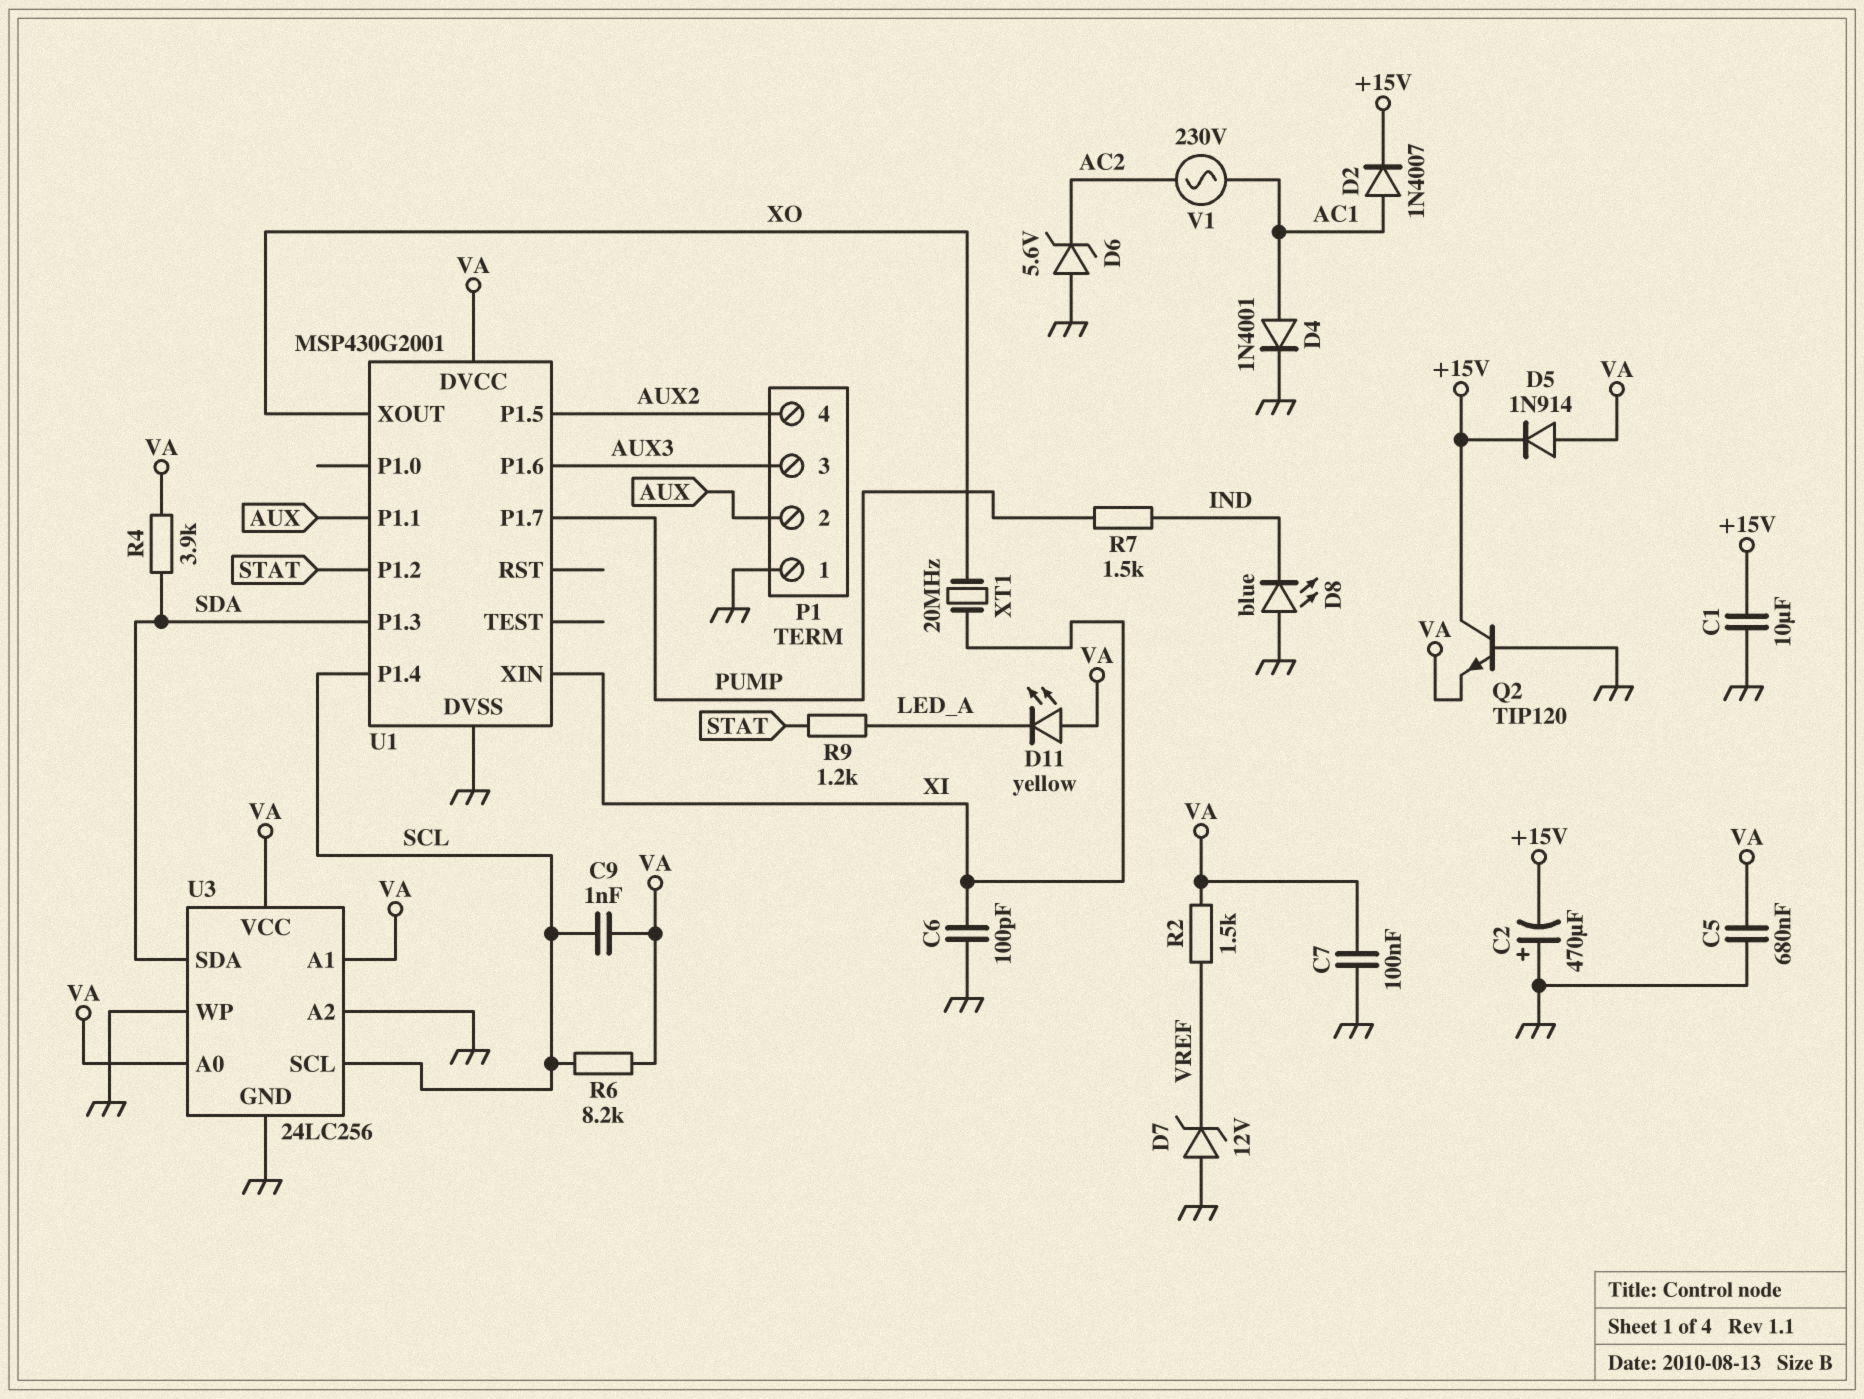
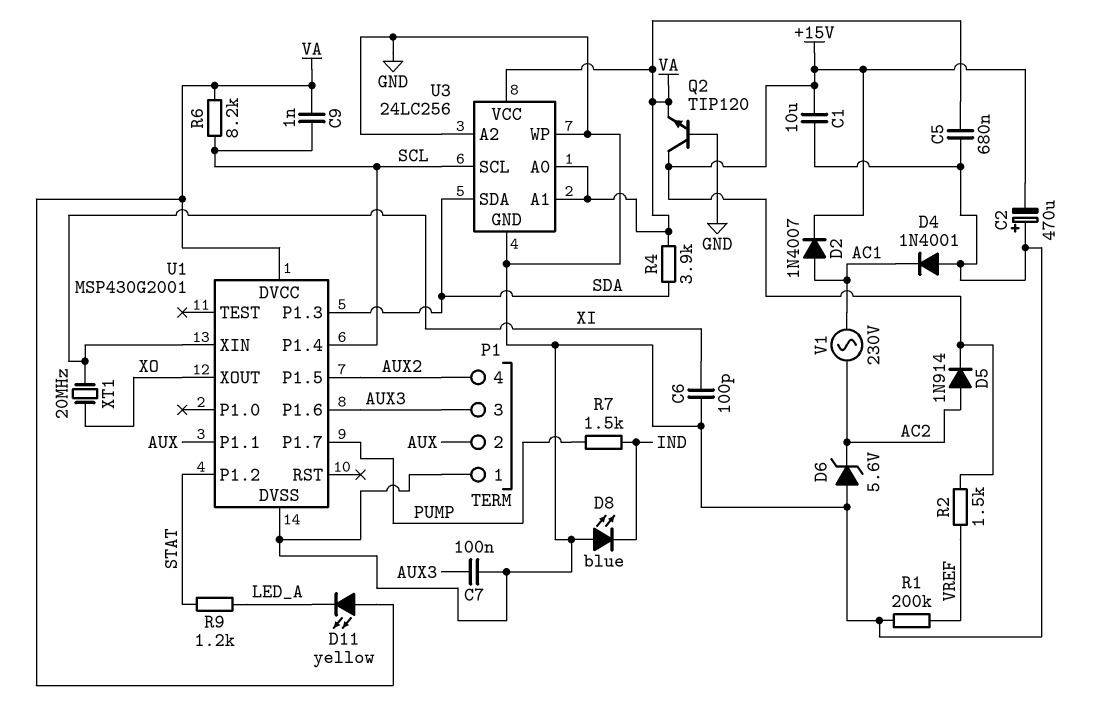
C7: 100nF (GND, VA) -> 100nF (AUX3, GND)
D4: diode 1N4001 (A AC1, K GND) -> diode 1N4001 (A GND, K AC1)
D5: diode 1N914 (A VA, K +15V) -> diode 1N914 (A AC2, K +15V)
D7: zener 12V (A GND, K VREF) -> none
R1: none -> 200k (GND, VREF)
R2: 1.5k (VA, VREF) -> 1.5k (+15V, VREF)

